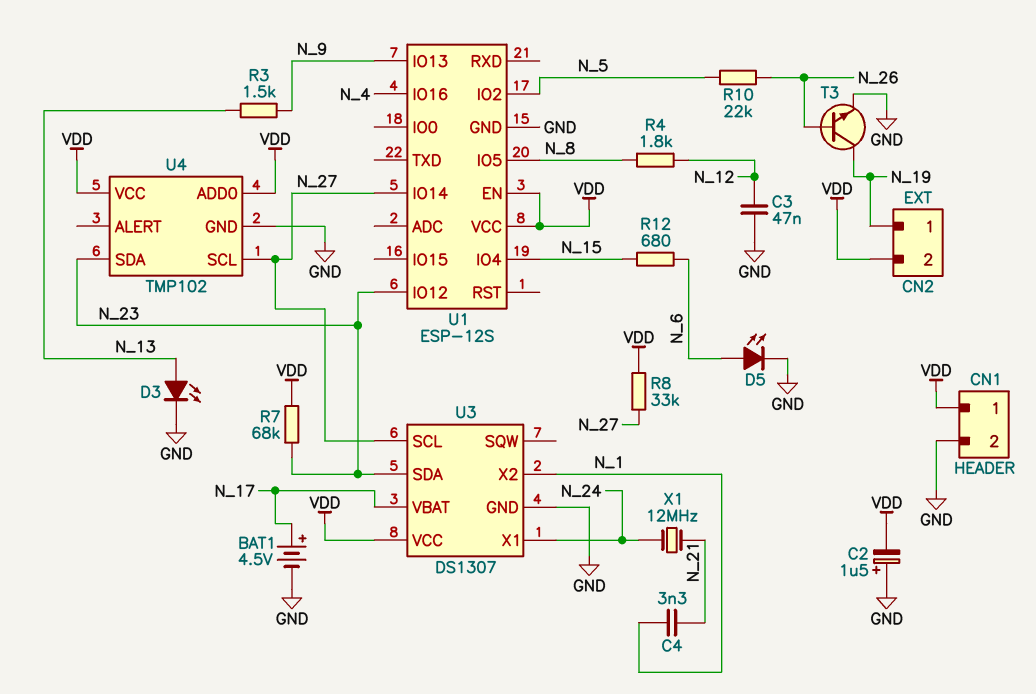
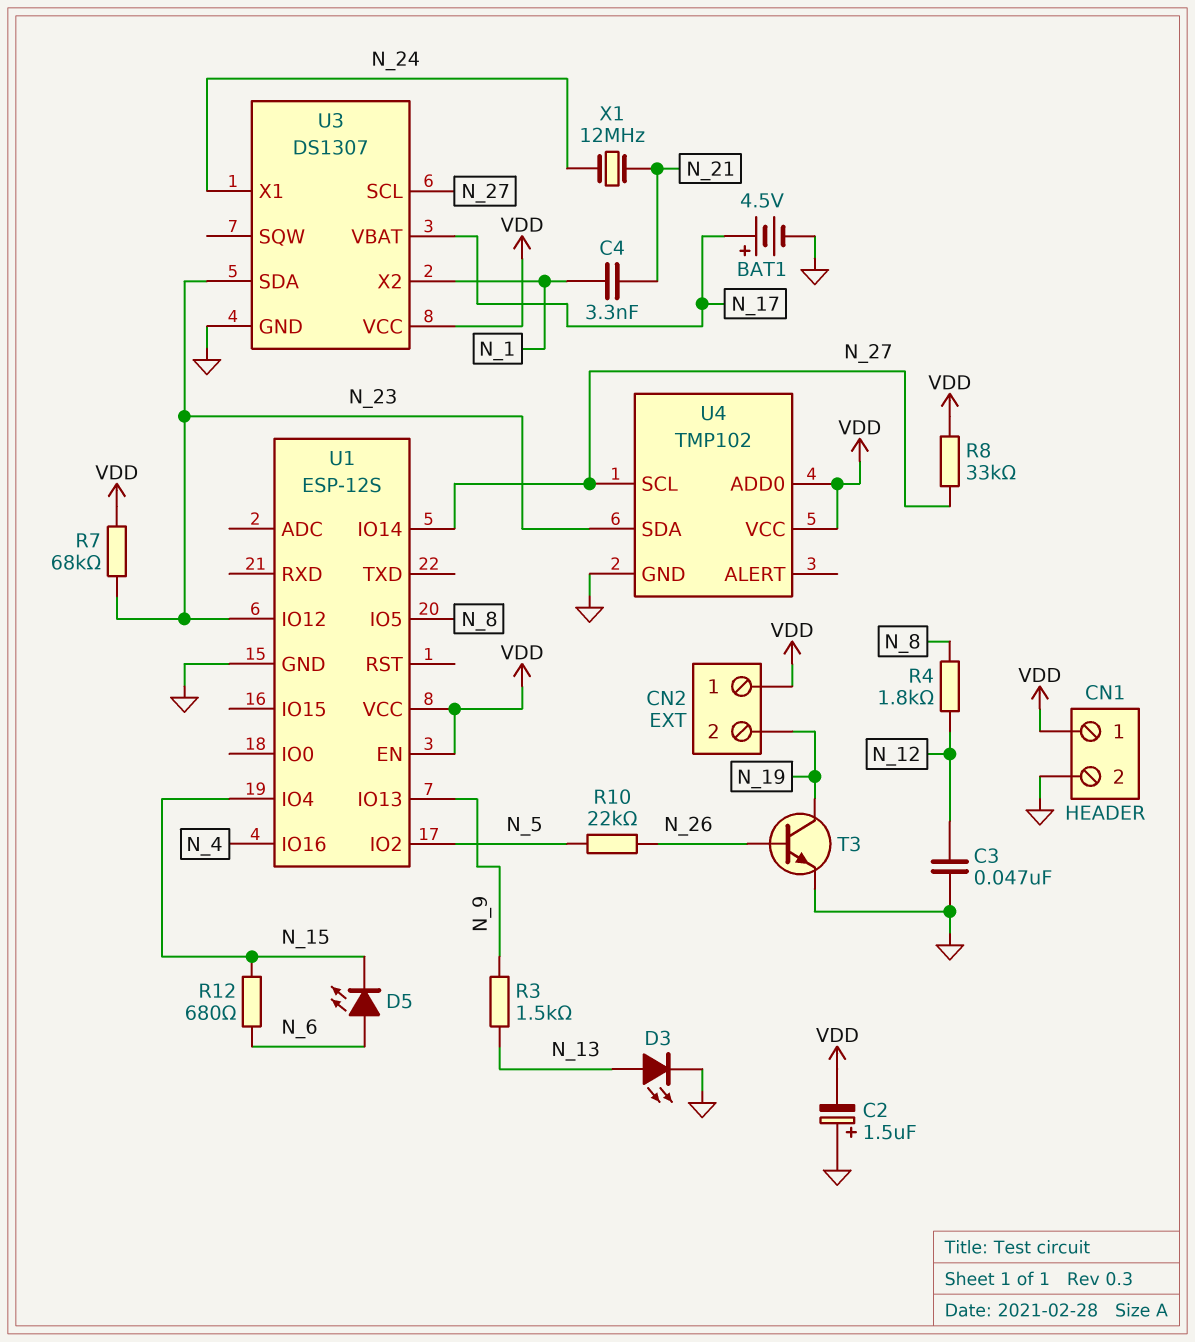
CN2 pin 1: N_19 -> VDD
CN2 pin 2: VDD -> N_19
D5: LED (A N_6, K GND) -> LED (A N_6, K N_15)

